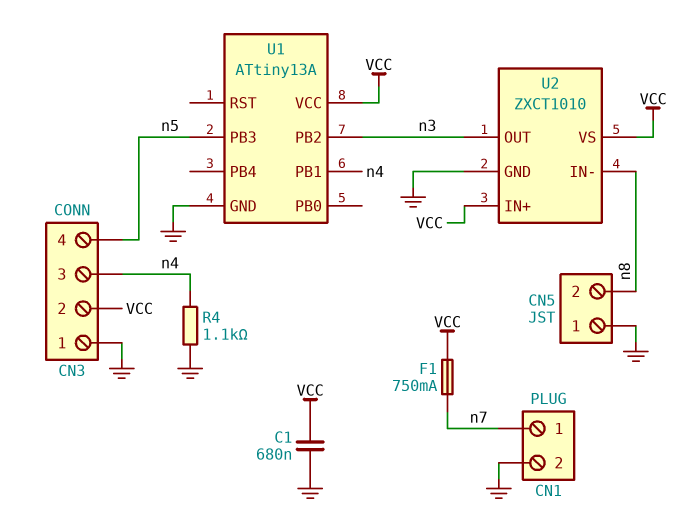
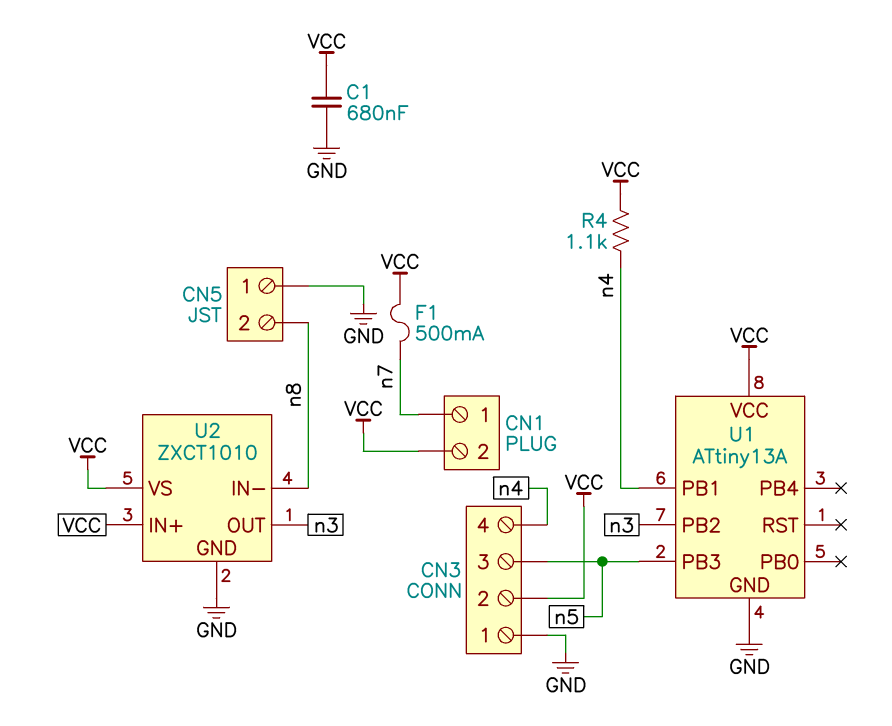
CN1 pin 2: GND -> VCC
CN3 pin 3: n4 -> n5
CN3 pin 4: n5 -> n4
F1: 750mA (VCC, n7) -> 500mA (VCC, n7)
R4: 1.1k (GND, n4) -> 1.1k (VCC, n4)

